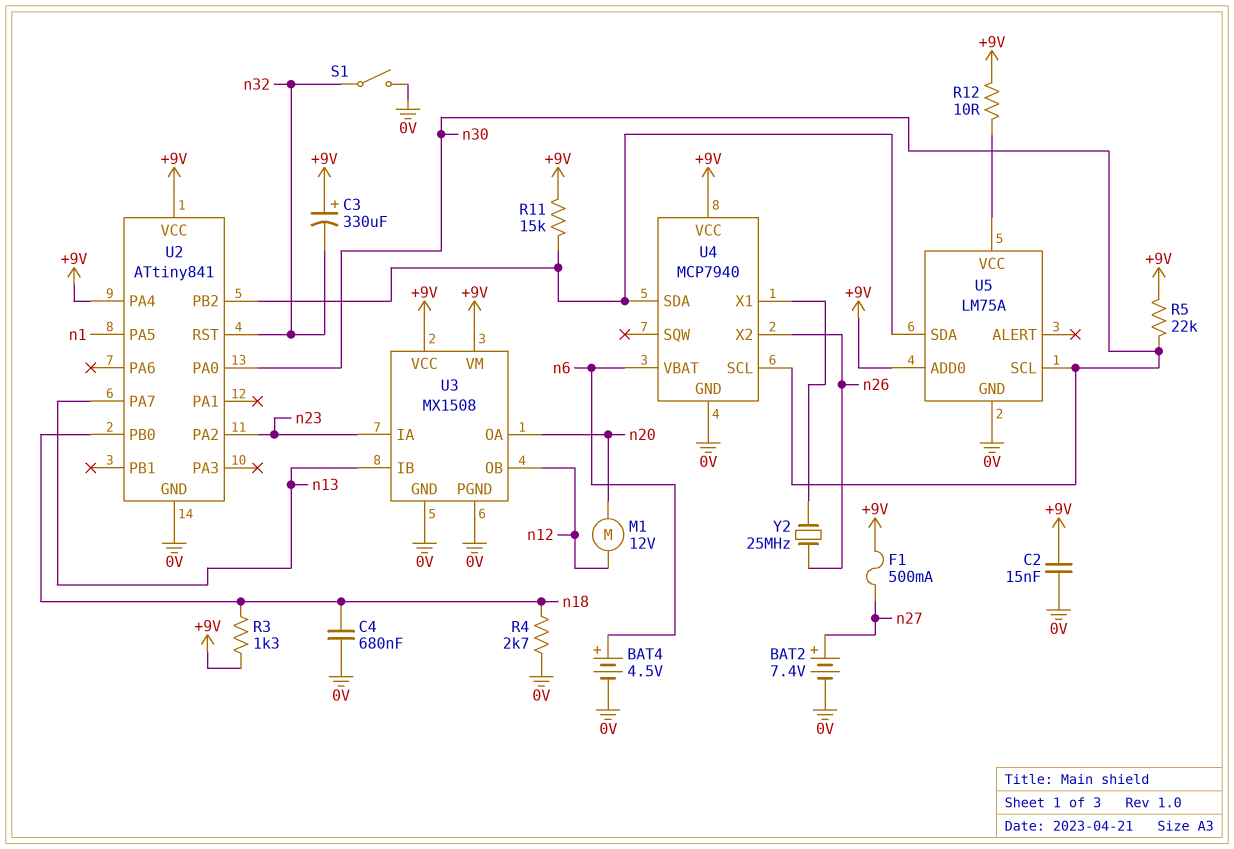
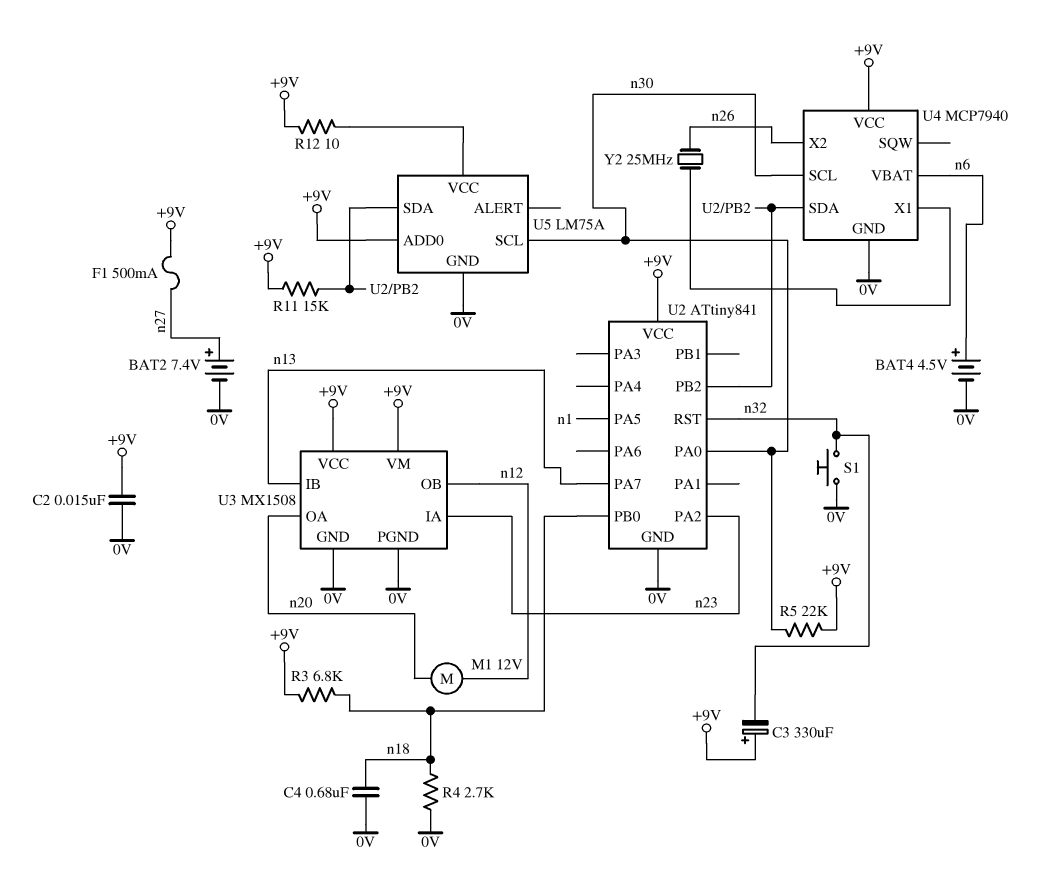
R3: 1.3k (+9V, n18) -> 6.8k (+9V, n18)
S1: switch (0V, n32) -> button (0V, n32)
U2 pin PA4: +9V -> none

